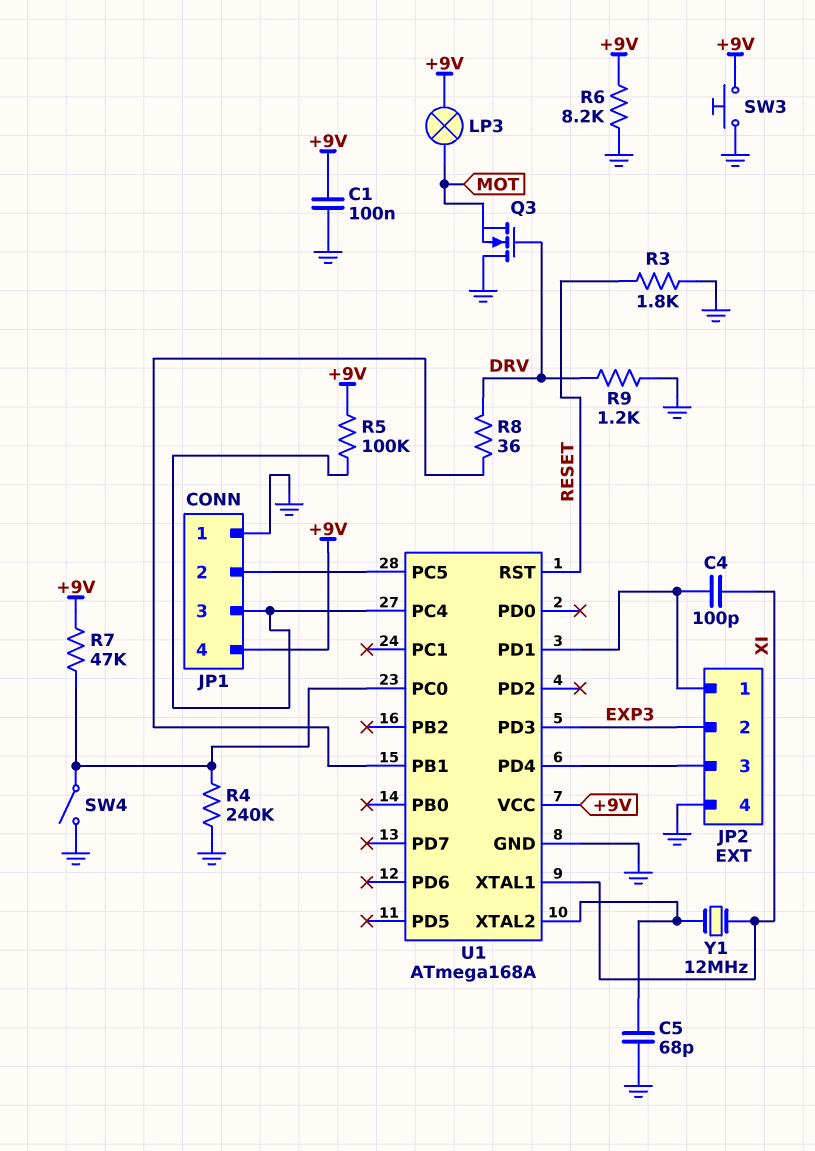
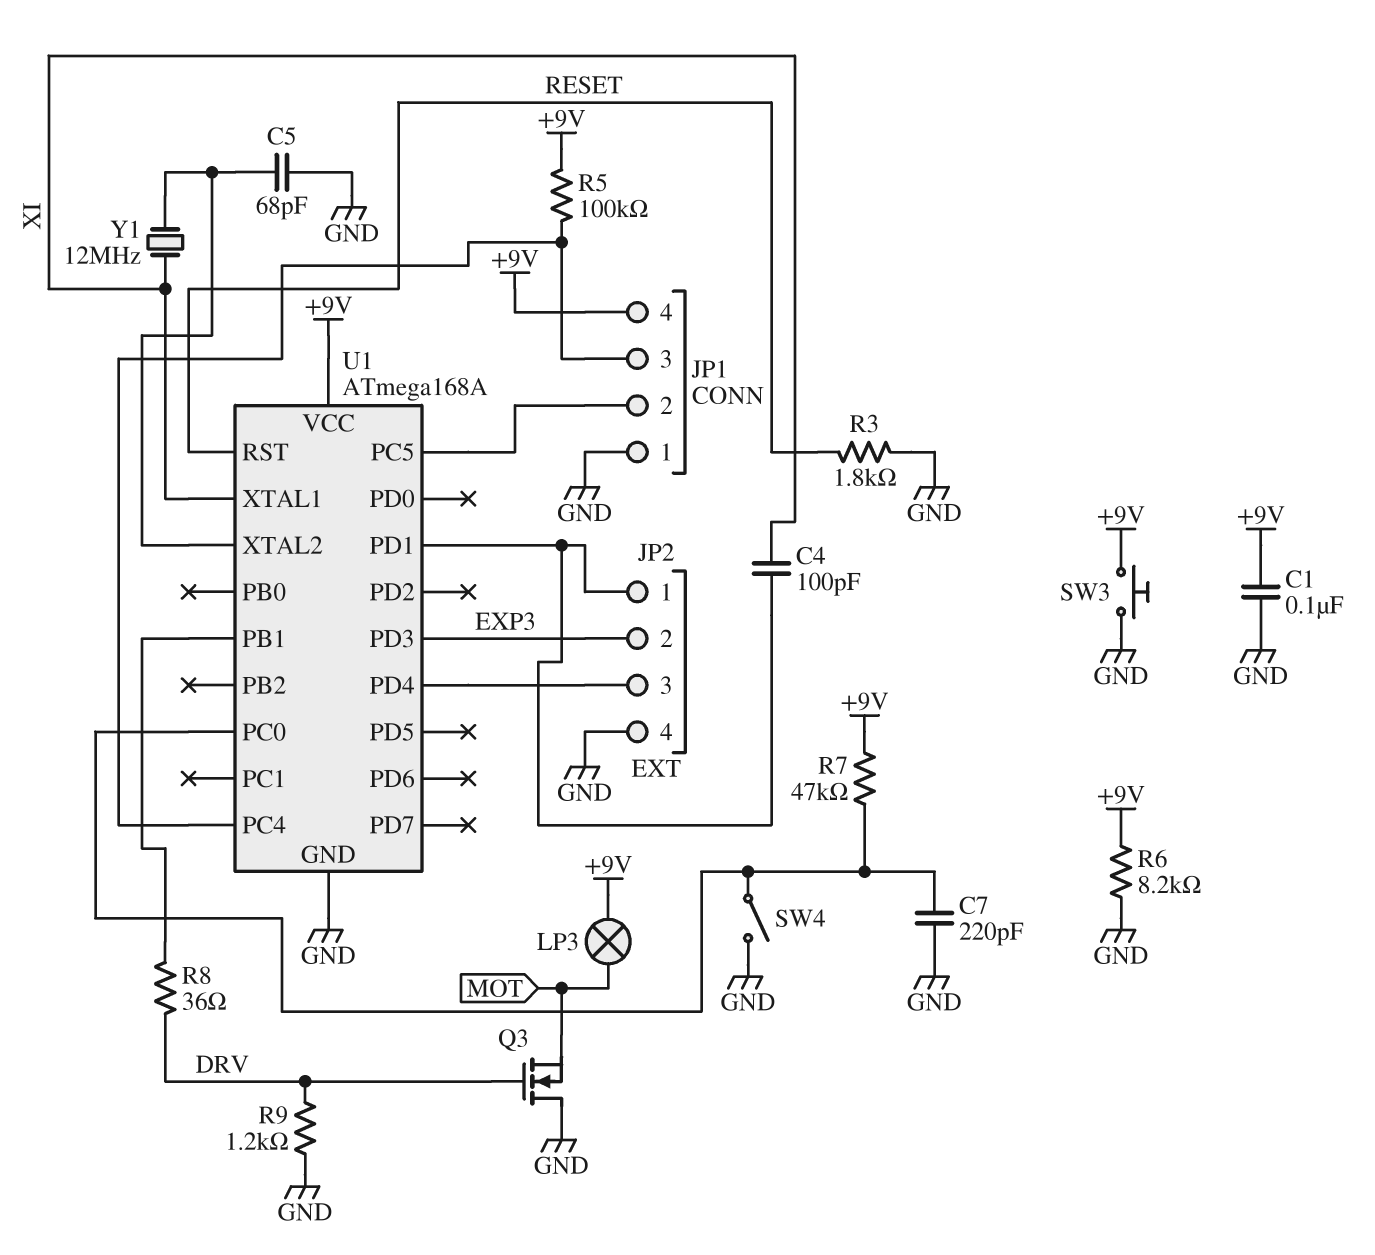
C7: none -> 220pF (GND, U1/PC0)
R4: 240k (GND, U1/PC0) -> none

